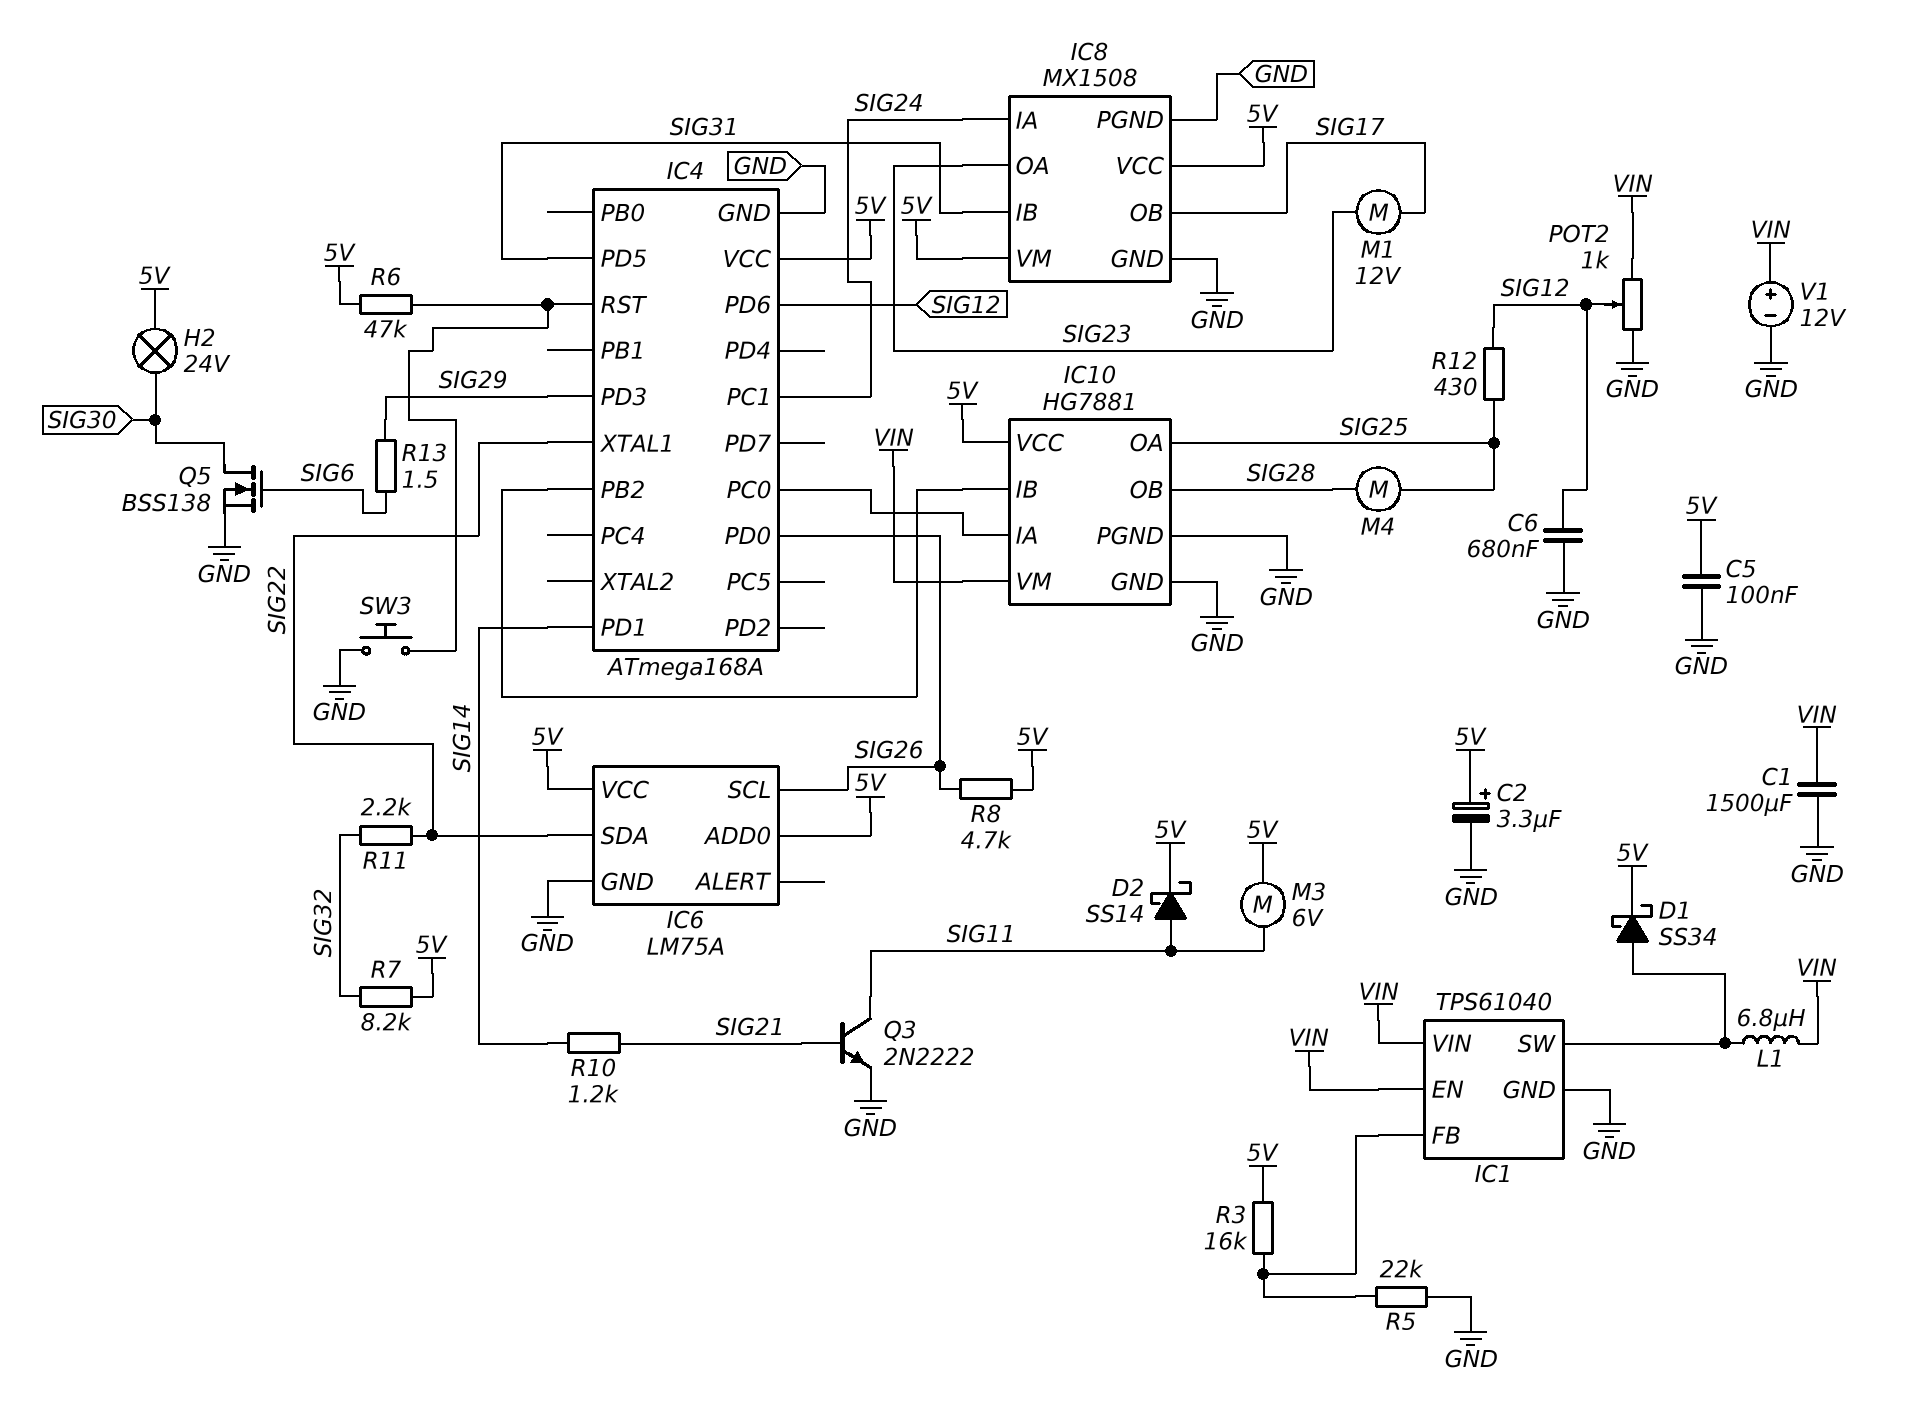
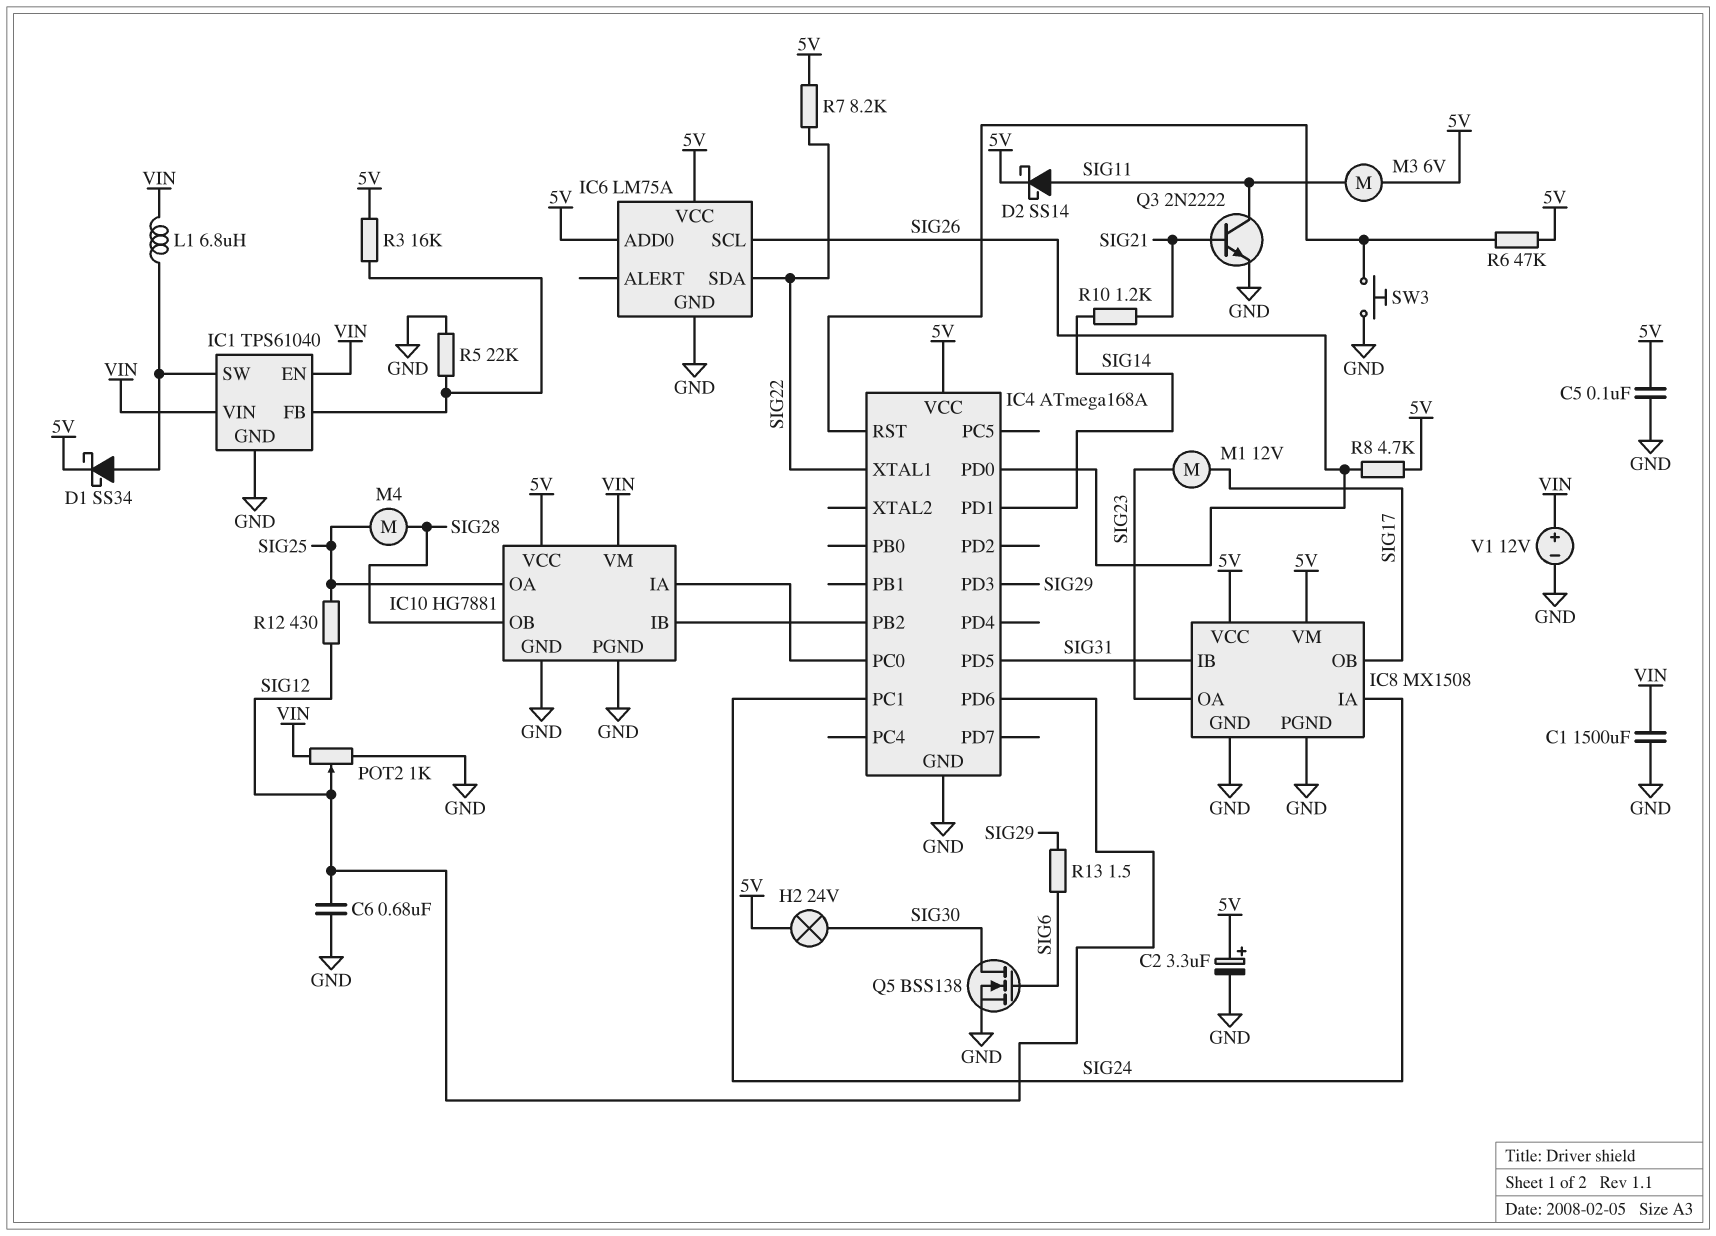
R7: 8.2k (5V, SIG32) -> 8.2k (5V, SIG22)
R11: 2.2k (SIG22, SIG32) -> none

